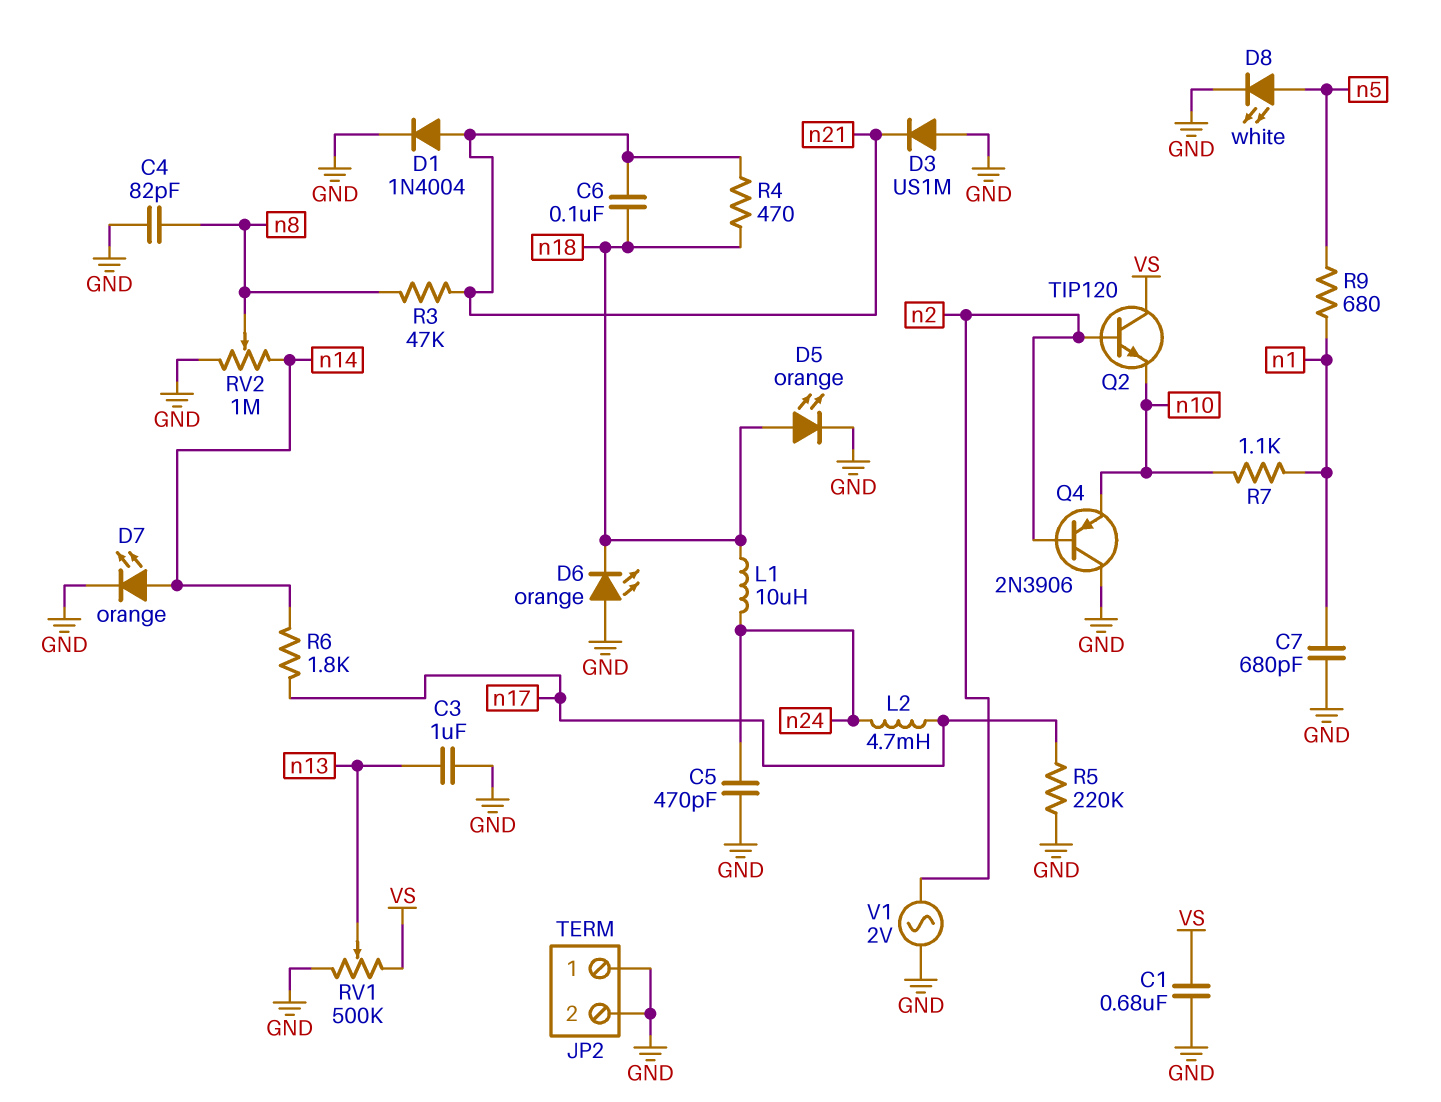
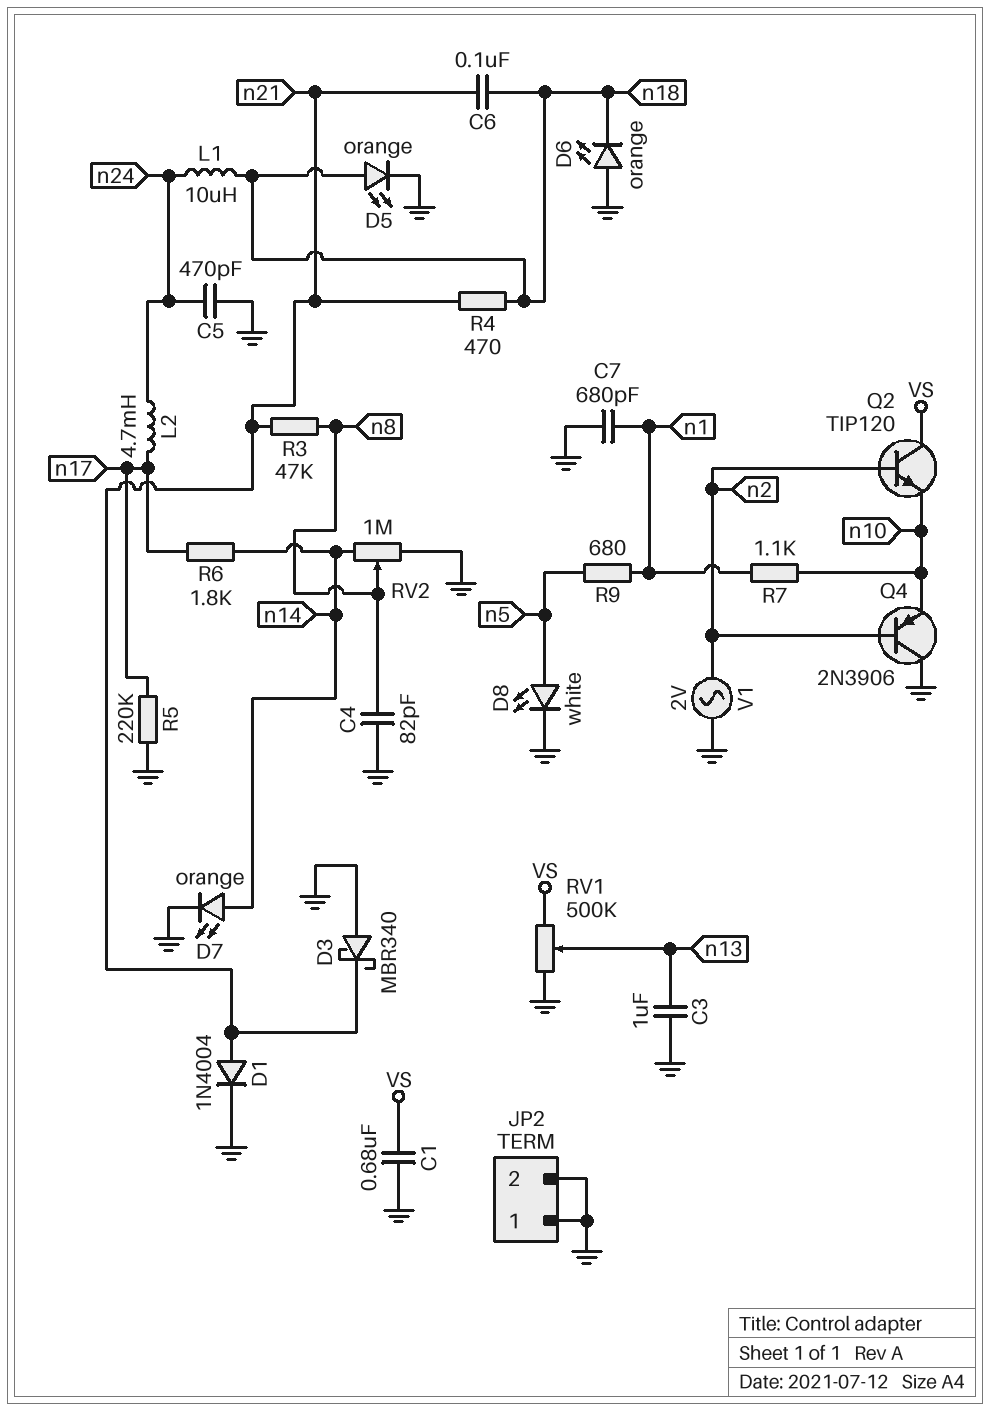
D3: diode US1M (A GND, K n21) -> schottky MBR340 (A GND, K n21)

